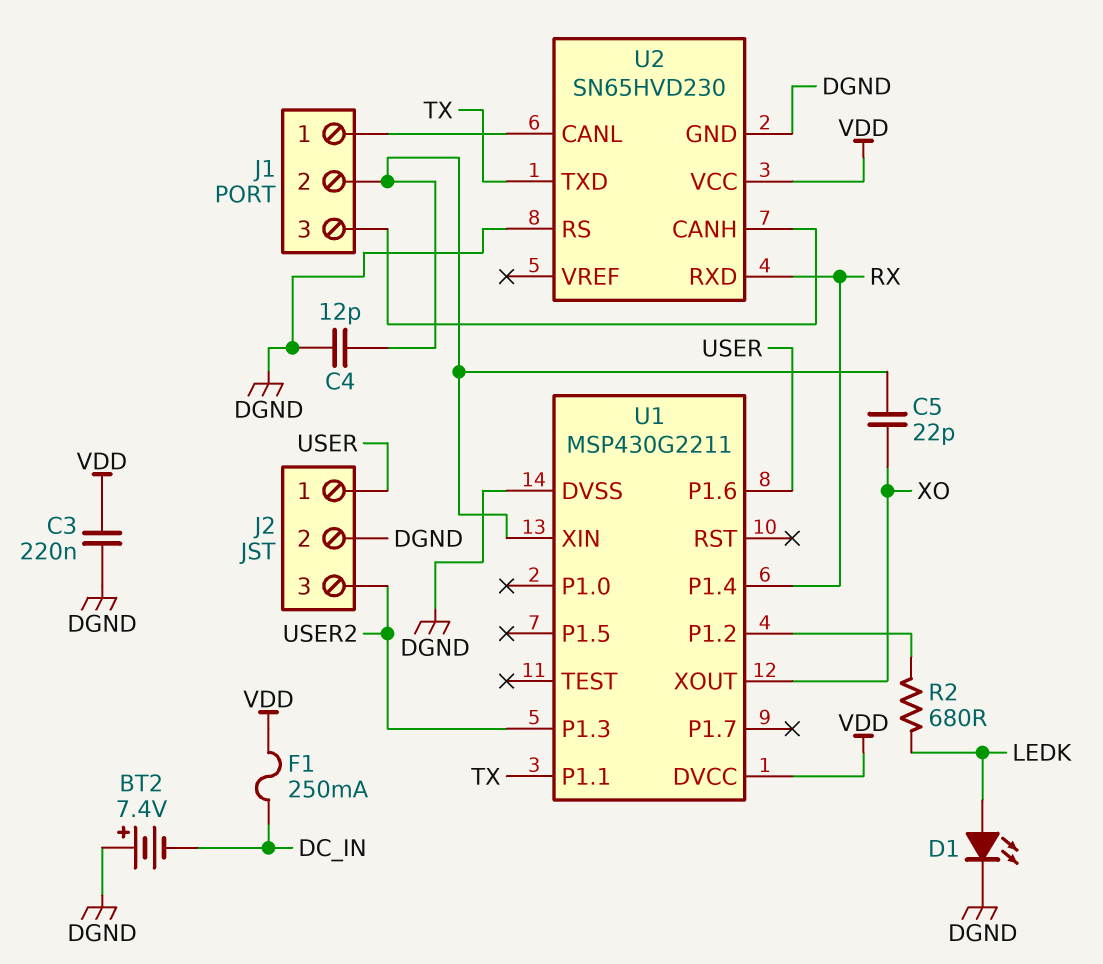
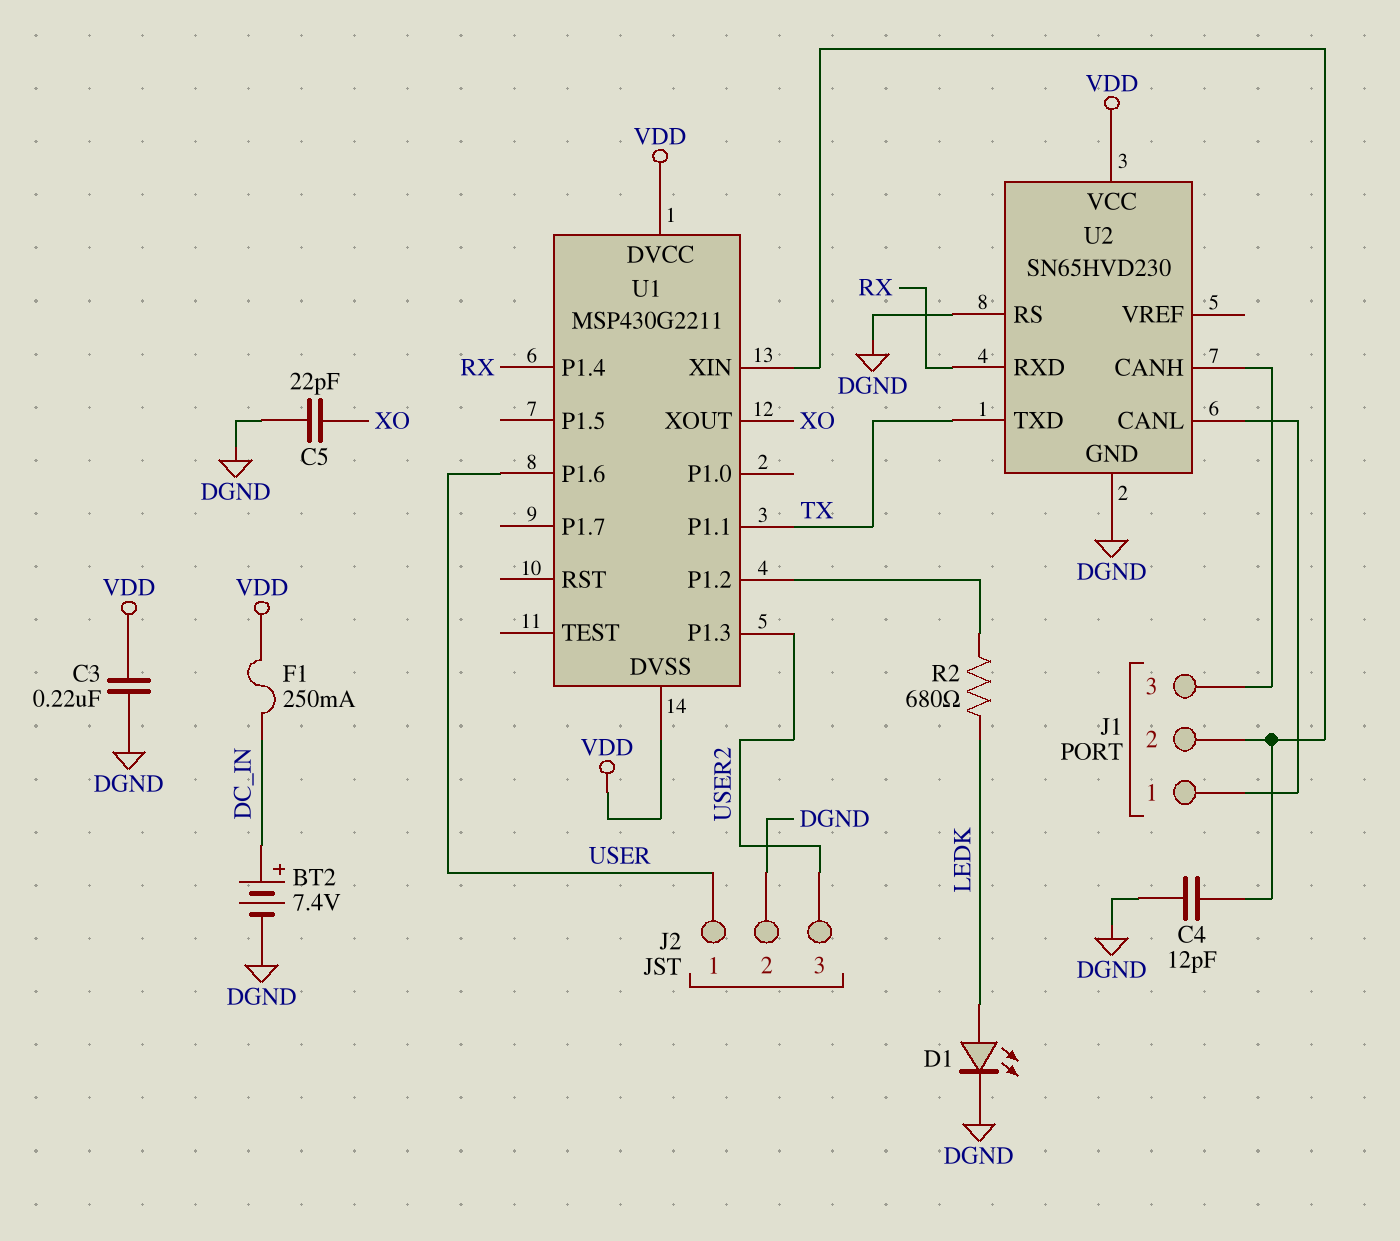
BT2: 7.4V (plus DGND, minus DC_IN) -> 7.4V (plus DC_IN, minus DGND)
C5: 22pF (J1/2, XO) -> 22pF (DGND, XO)
U1 pin DVSS: DGND -> VDD

